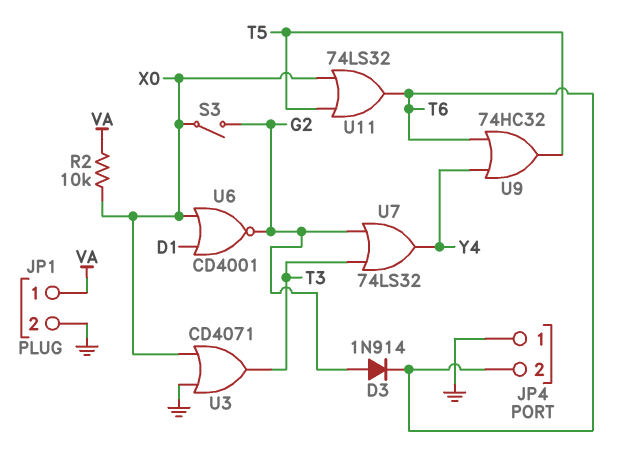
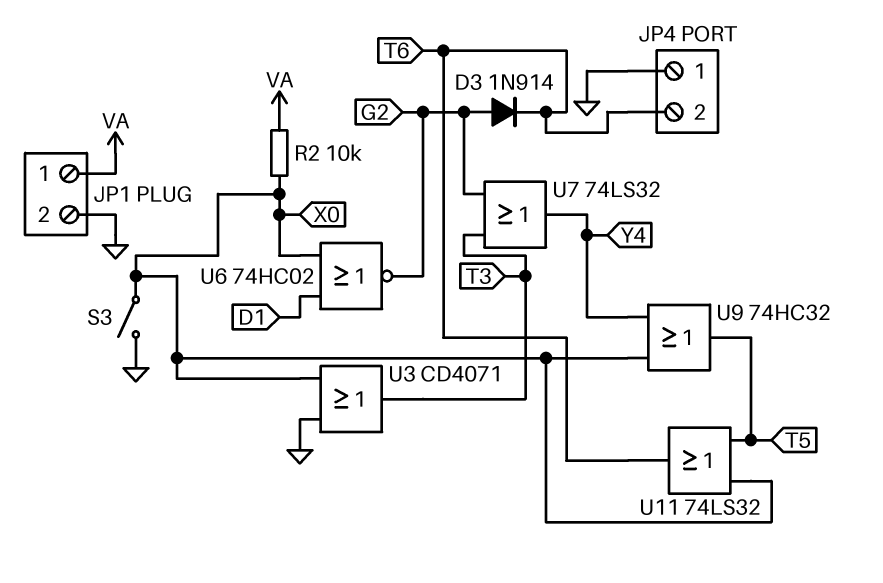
S3: switch (G2, X0) -> switch (GND, X0)
U6: NOR CD4001 (in D1, in X0, out G2) -> NOR 74HC02 (in D1, in X0, out G2)
U9: OR 74HC32 (in T6, in Y4, out T5) -> OR 74HC32 (in X0, in Y4, out T5)

